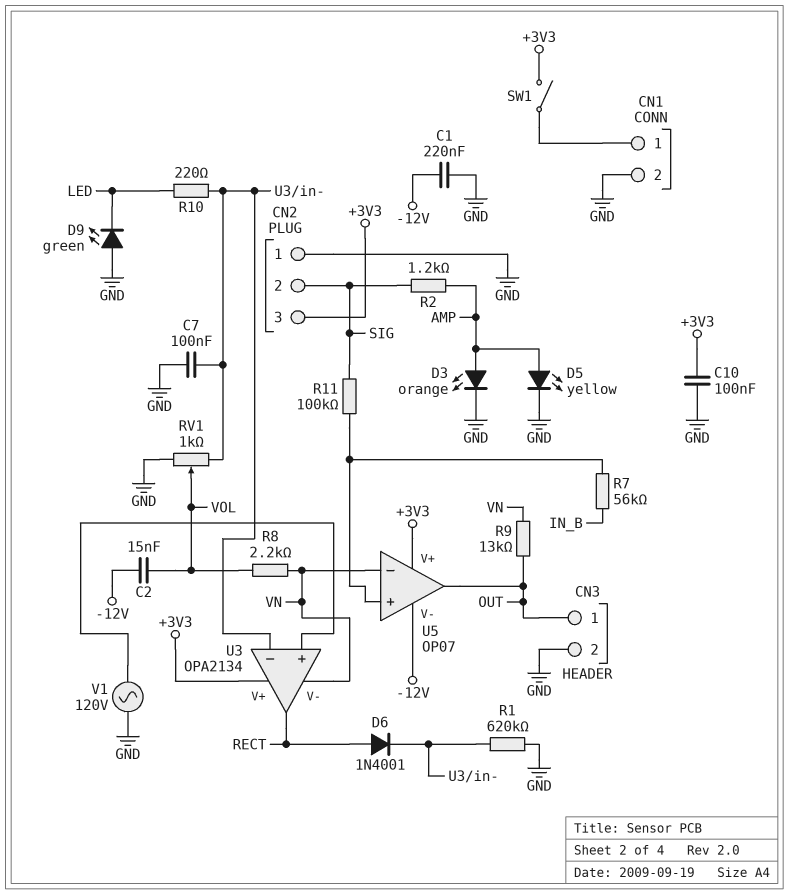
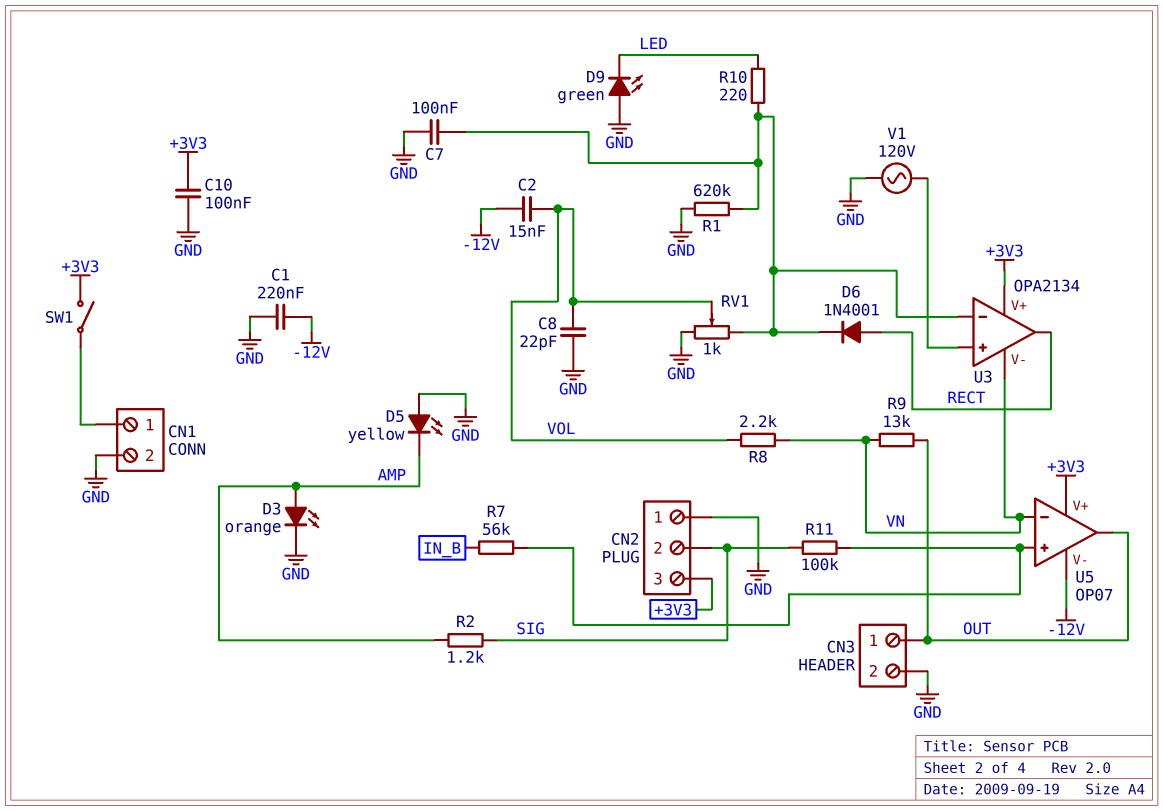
C8: none -> 22pF (GND, VOL)
D5: LED yellow (A AMP, K GND) -> LED yellow (A GND, K AMP)

